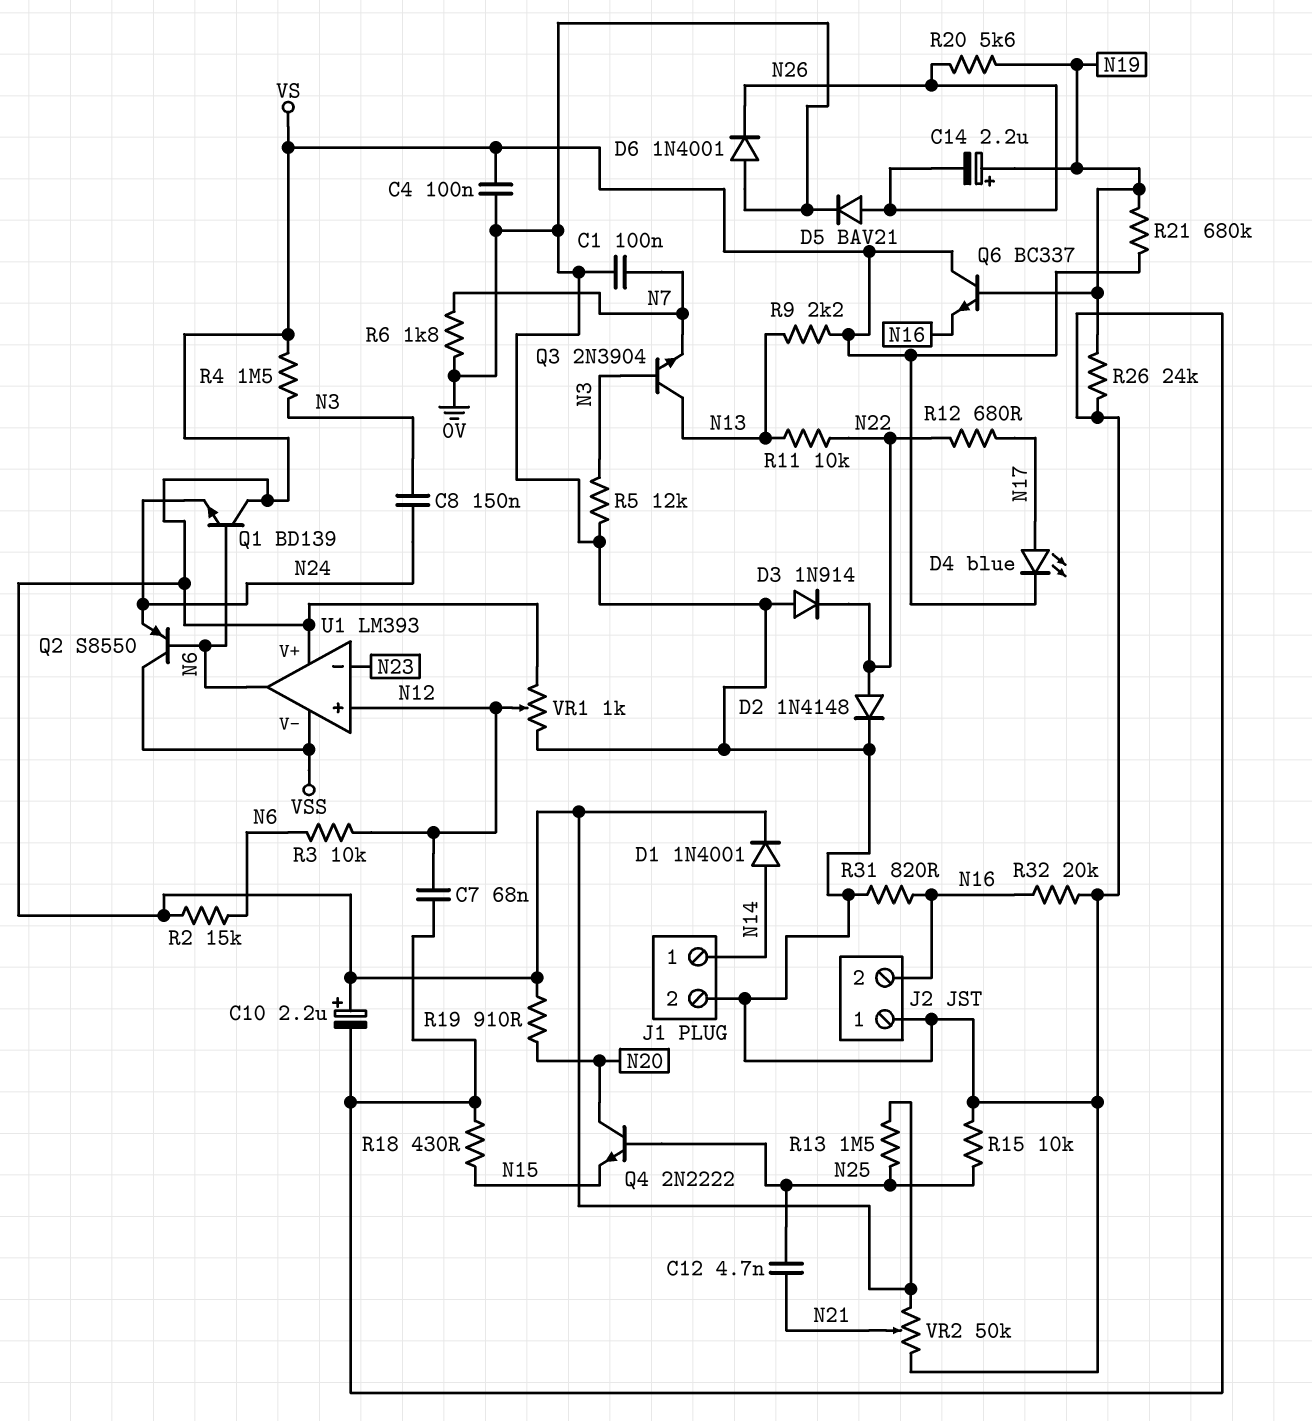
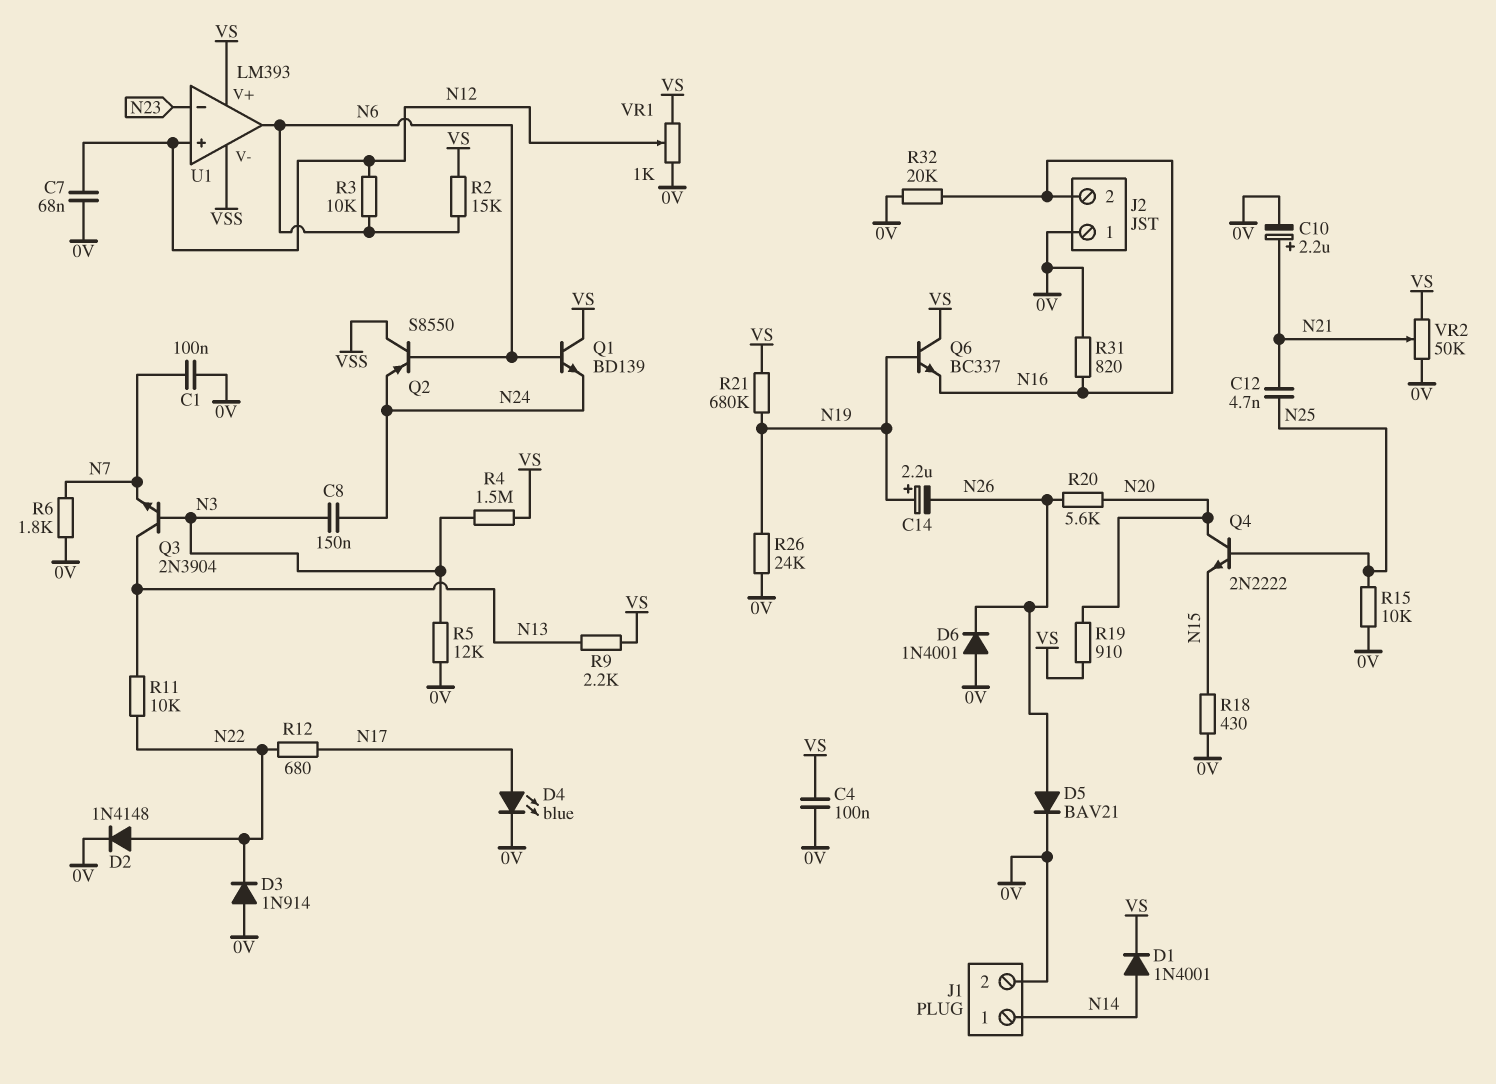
C10: 2.2uF (plus VS, minus 0V) -> 2.2uF (plus N21, minus 0V)
D4: LED blue (A N17, K VS) -> LED blue (A N17, K 0V)
R13: 1.5M (N25, VS) -> none
R20: 5.6k (N19, N26) -> 5.6k (N20, N26)

